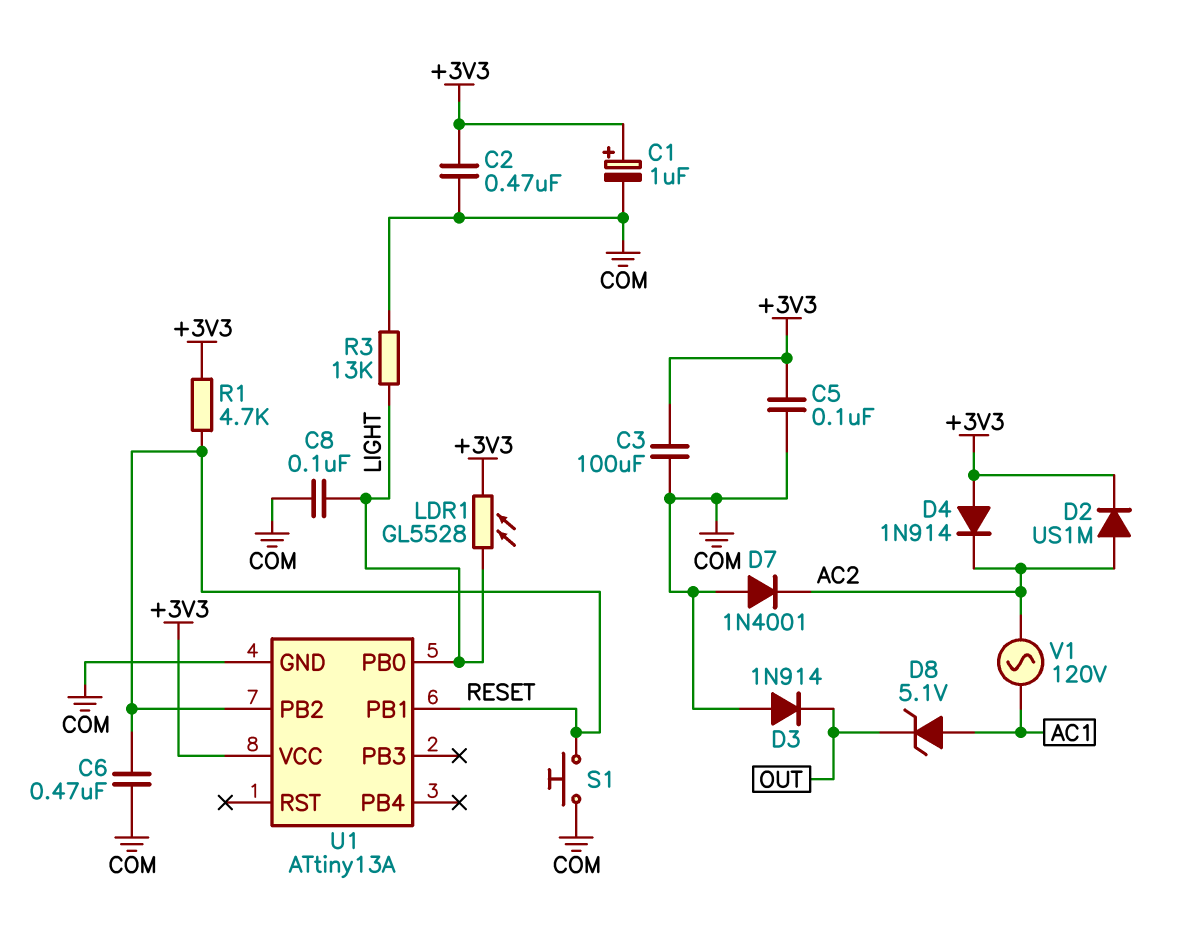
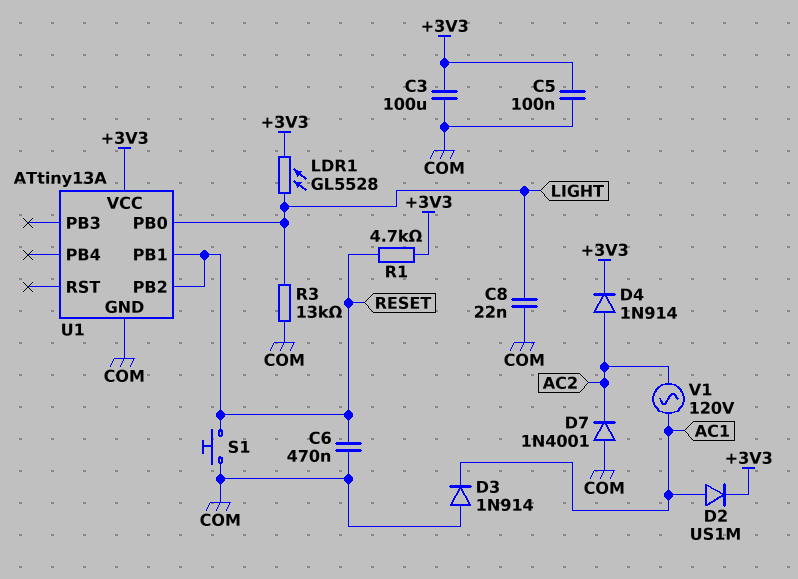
C1: 1uF (plus +3V3, minus COM) -> none
C2: 470nF (+3V3, COM) -> none
C8: 100nF (COM, LIGHT) -> 22nF (COM, LIGHT)
D2: diode US1M (A AC2, K +3V3) -> diode US1M (A AC1, K +3V3)
D3: diode 1N914 (A COM, K OUT) -> diode 1N914 (A COM, K AC1)
D4: diode 1N914 (A +3V3, K AC2) -> diode 1N914 (A AC2, K +3V3)
D8: zener 5.1V (A AC1, K OUT) -> none

